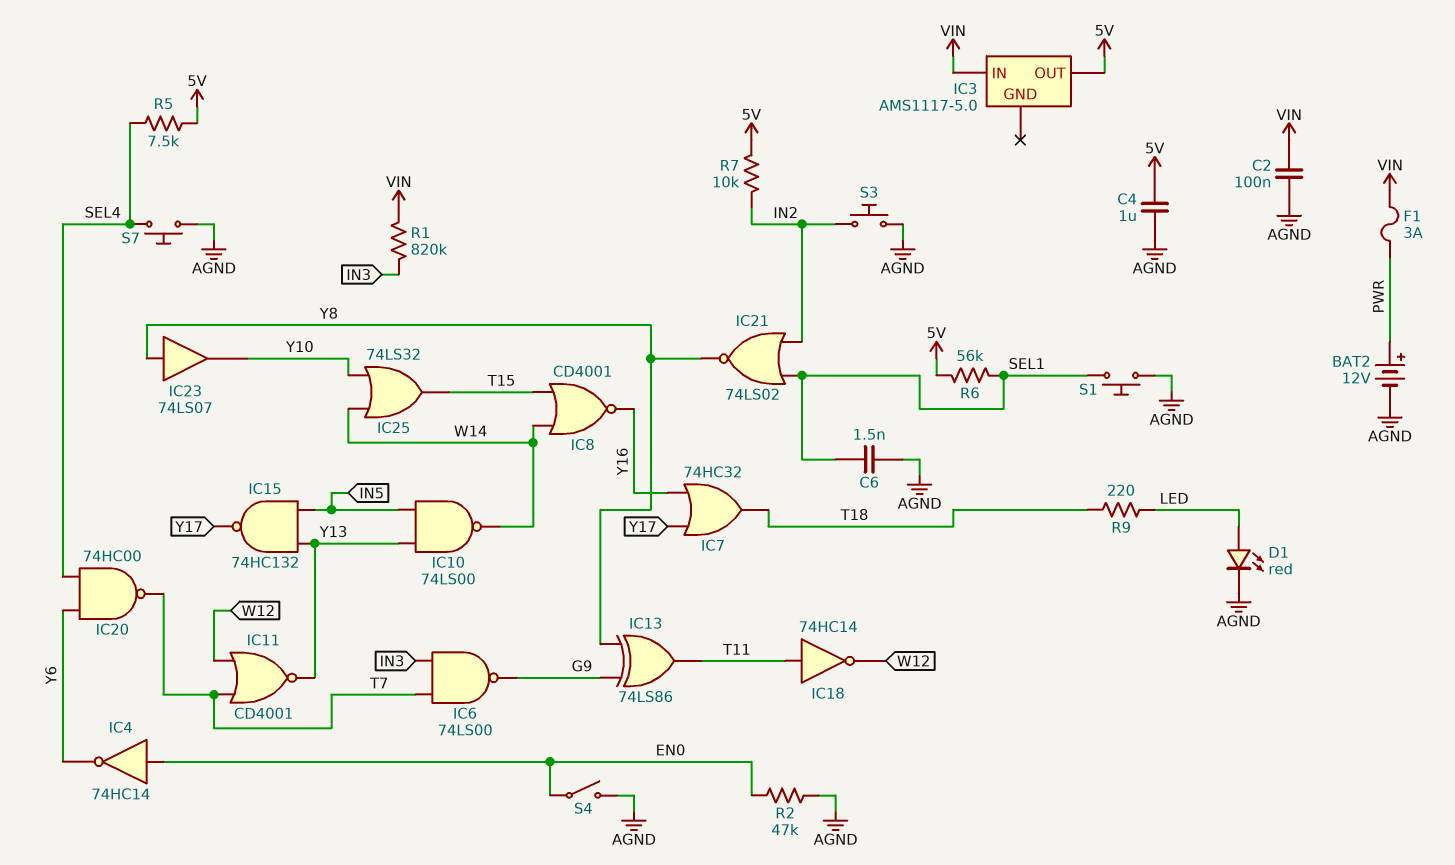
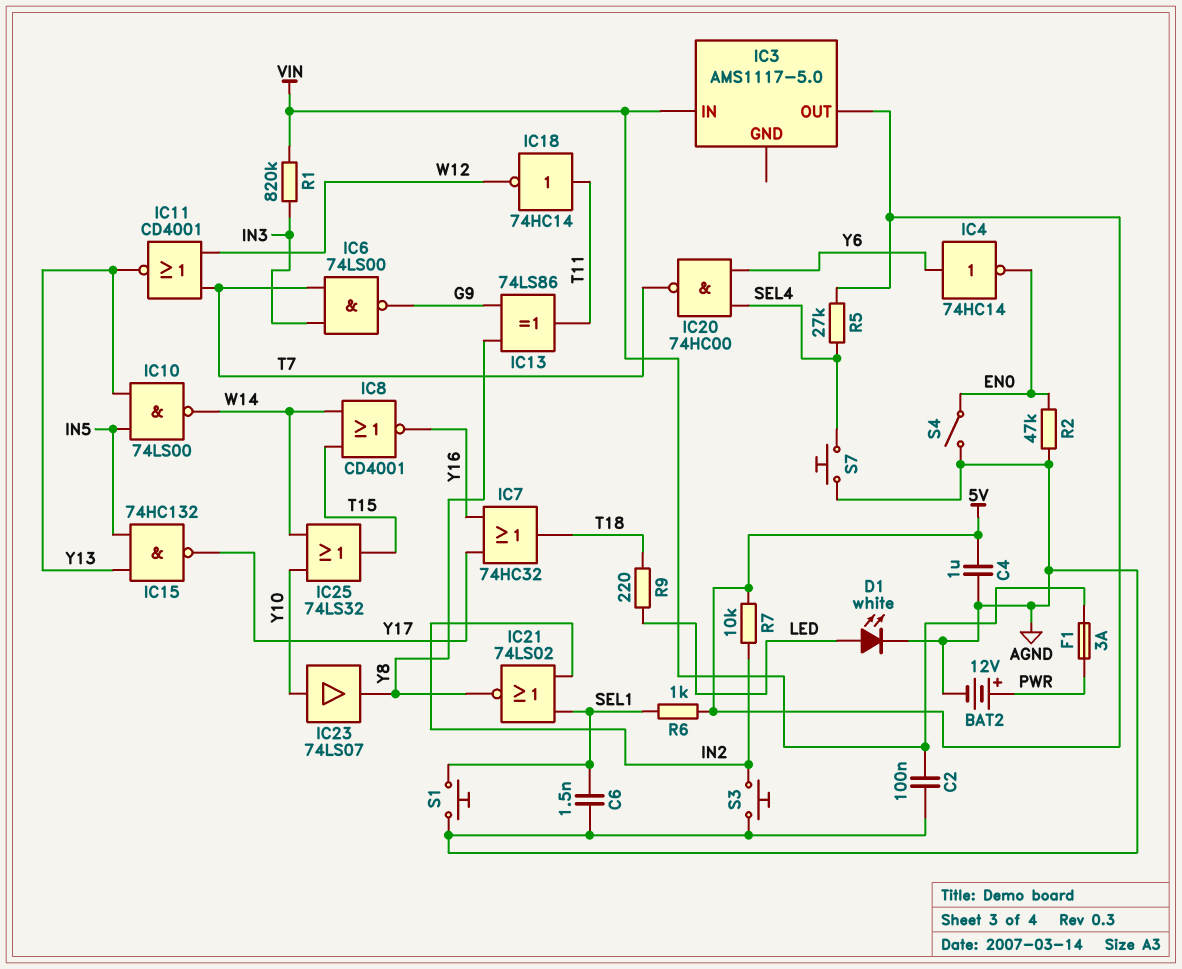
D1: LED red (A LED, K AGND) -> LED white (A LED, K AGND)
IC4: NOT 74HC14 (in EN0, out Y6) -> NOT 74HC14 (in Y6, out EN0)
IC23: buffer 74LS07 (in Y8, out Y10) -> buffer 74LS07 (in Y10, out Y8)
R5: 7.5k (5V, SEL4) -> 27k (5V, SEL4)
R6: 56k (5V, SEL1) -> 1k (5V, SEL1)

